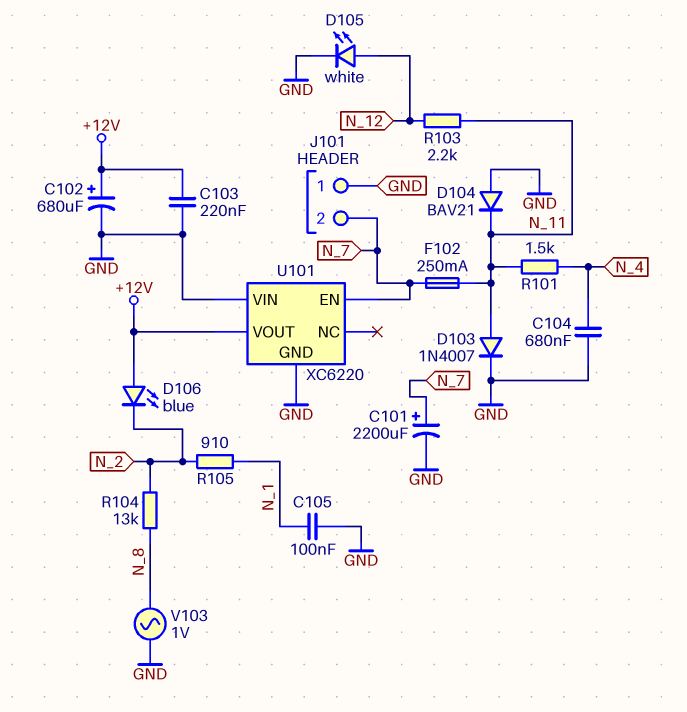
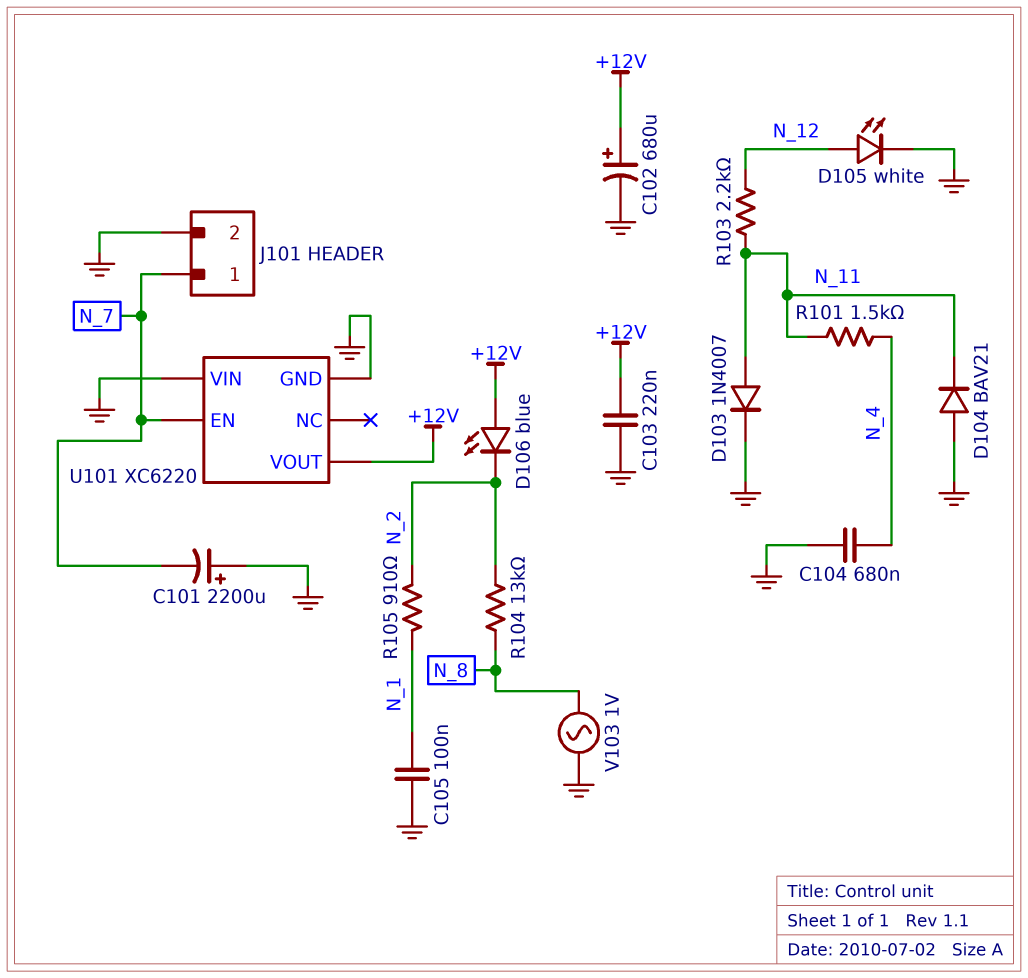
C101: 2200uF (plus N_7, minus GND) -> 2200uF (plus GND, minus N_7)
F102: 250mA (N_7, N_11) -> none
J101 pin 1: GND -> N_7
J101 pin 2: N_7 -> GND

